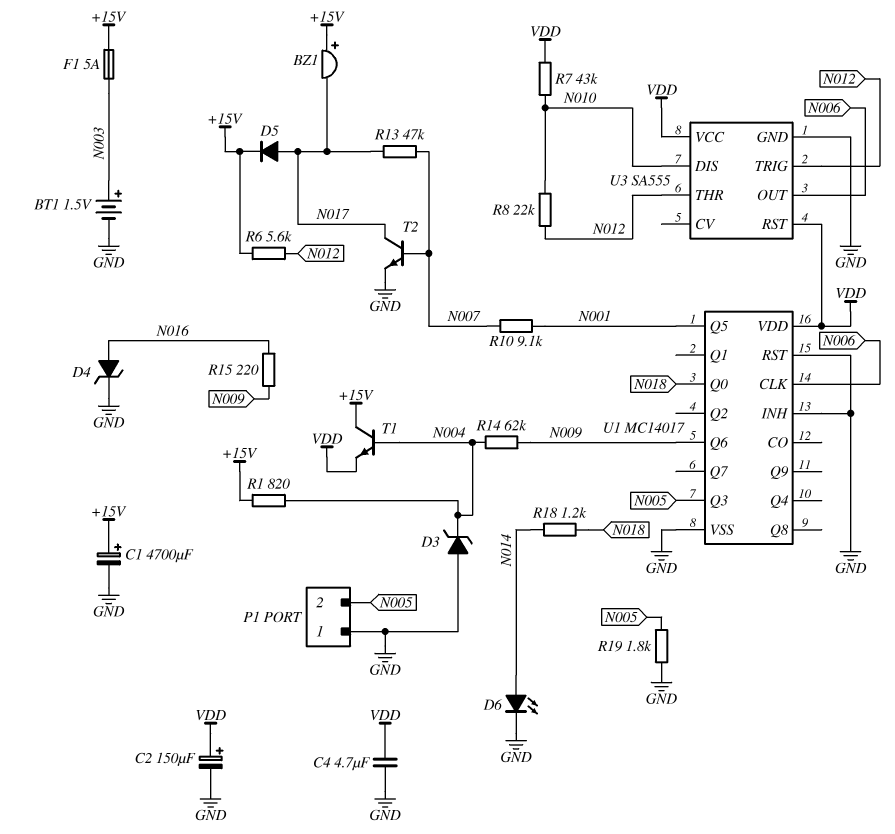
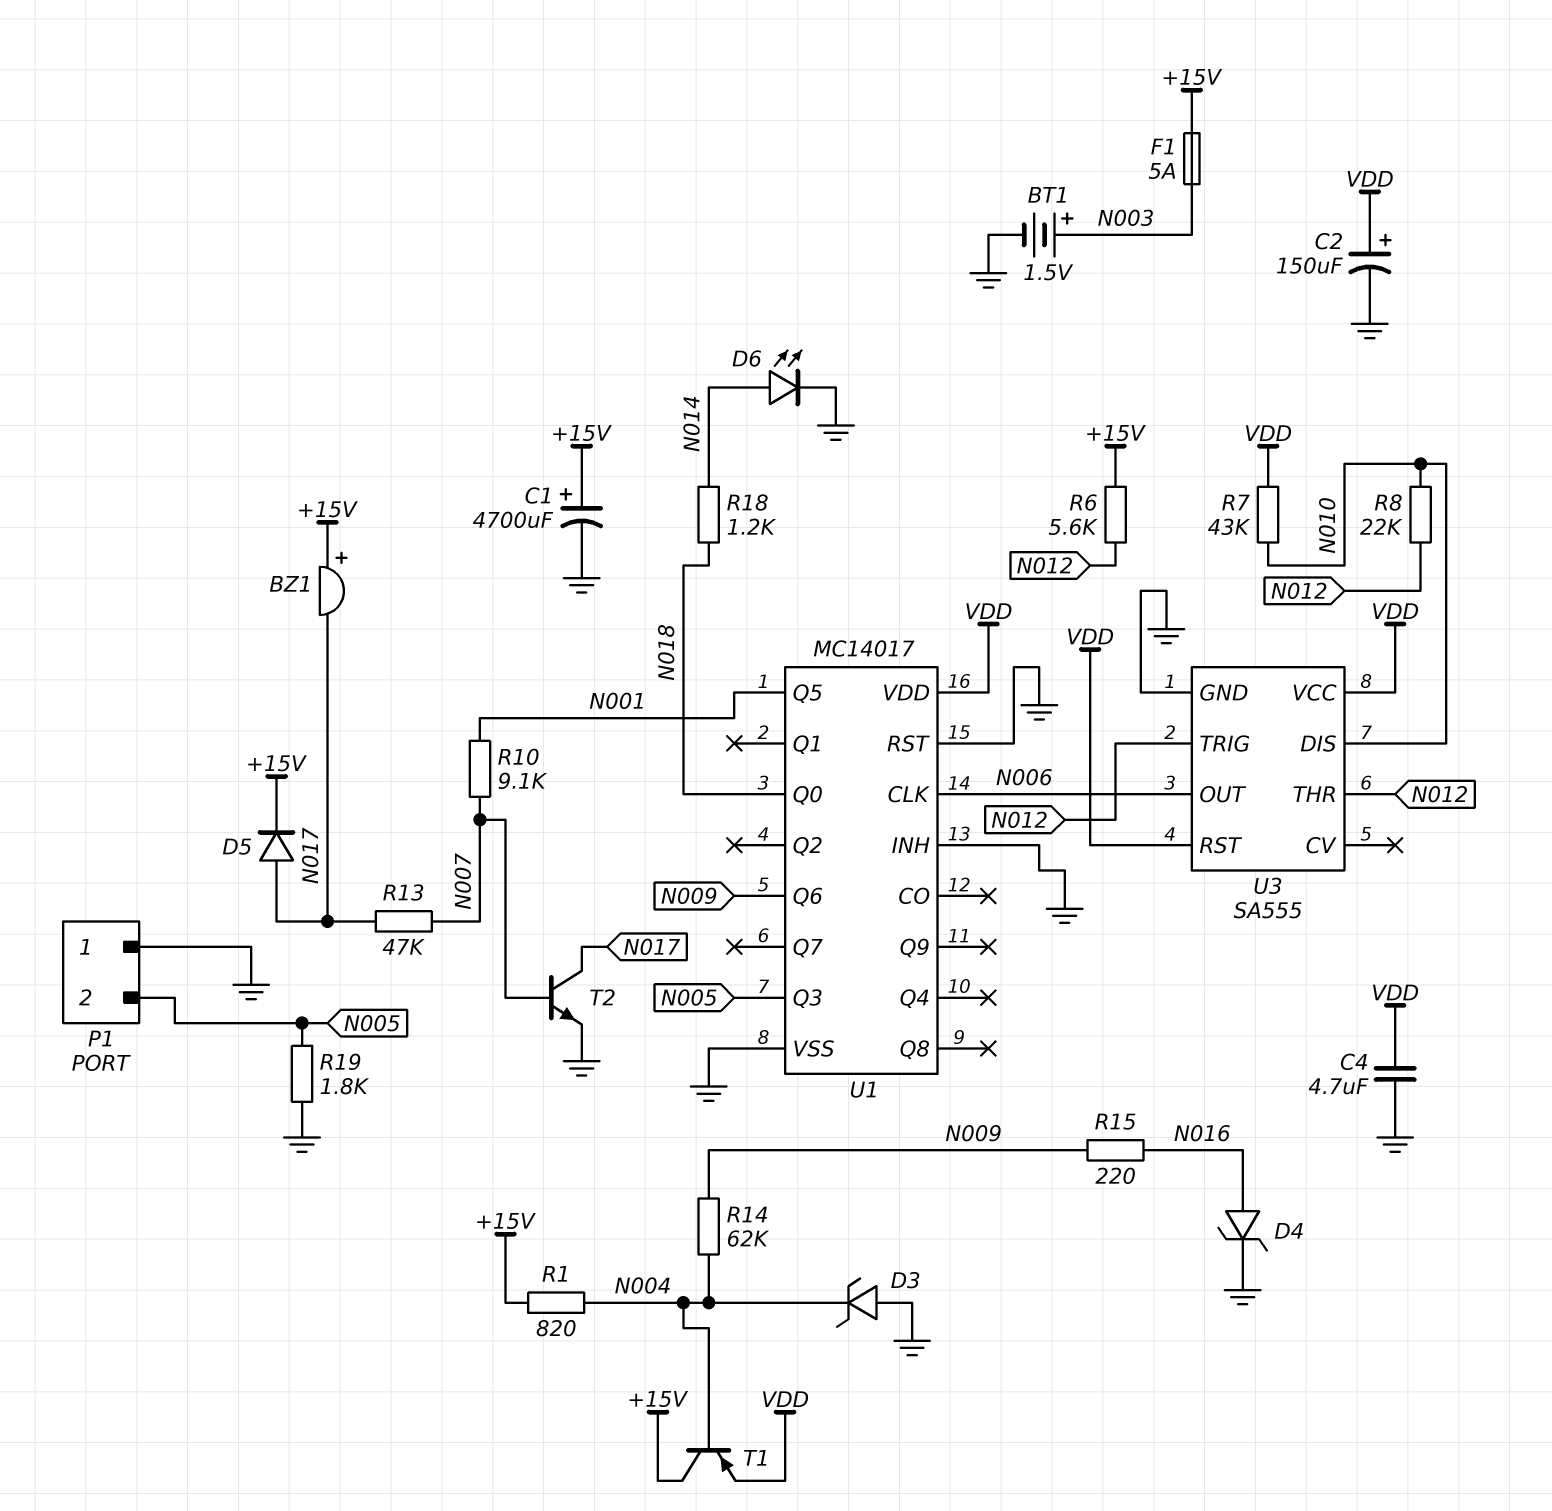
T1: NPN (B N004, C +15V, E VDD) -> PNP (B N004, C +15V, E VDD)

